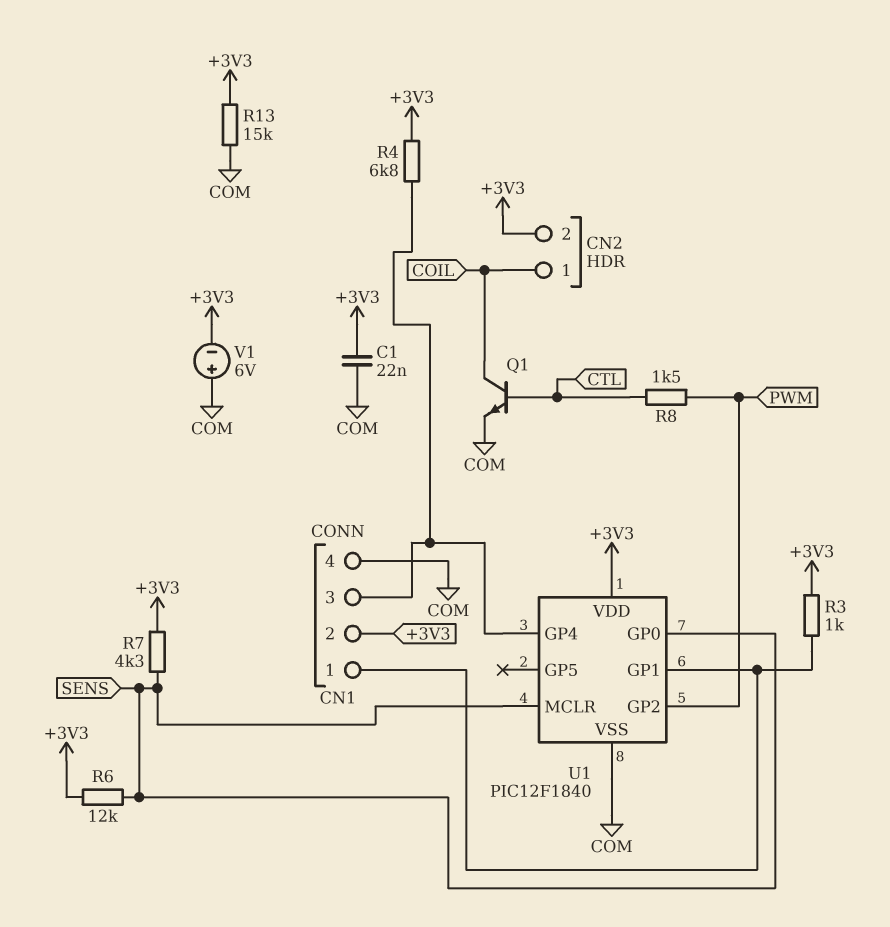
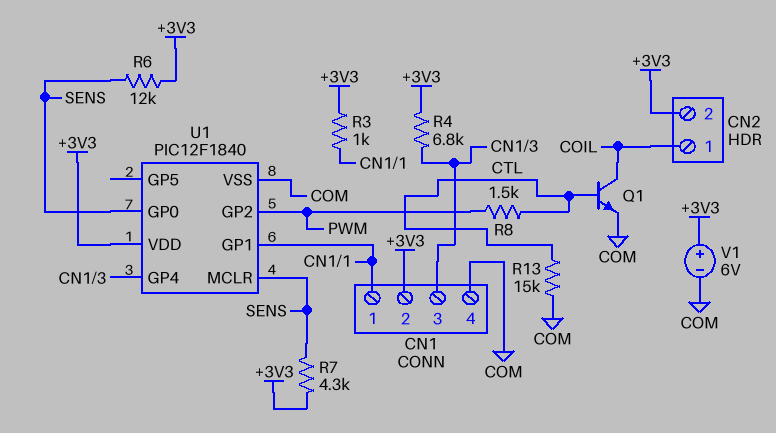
C1: 22nF (+3V3, COM) -> none
R13: 15k (+3V3, COM) -> 15k (COM, CTL)
V1: 6V (plus COM, minus +3V3) -> 6V (plus +3V3, minus COM)

